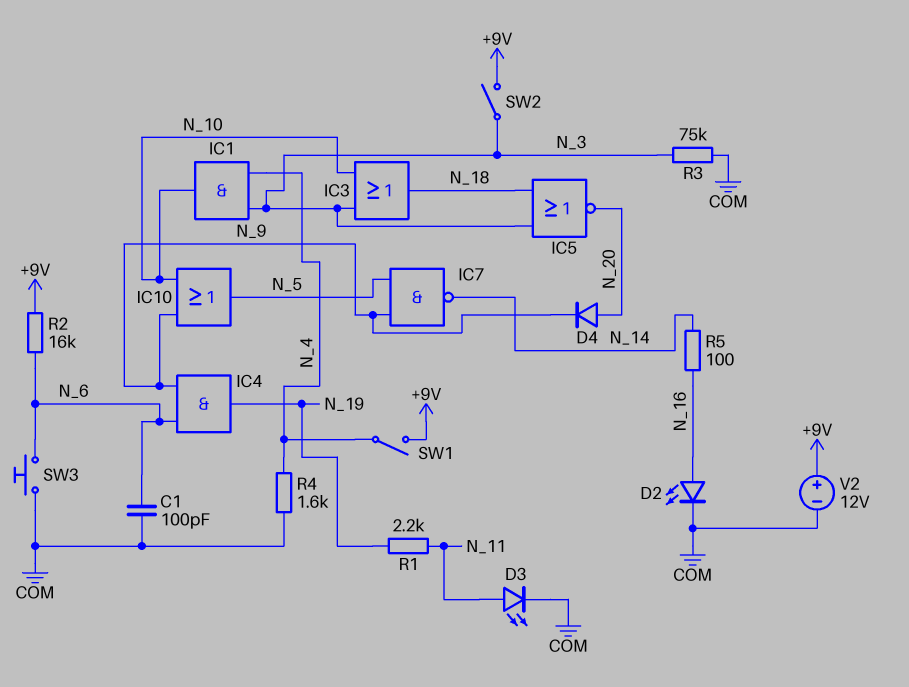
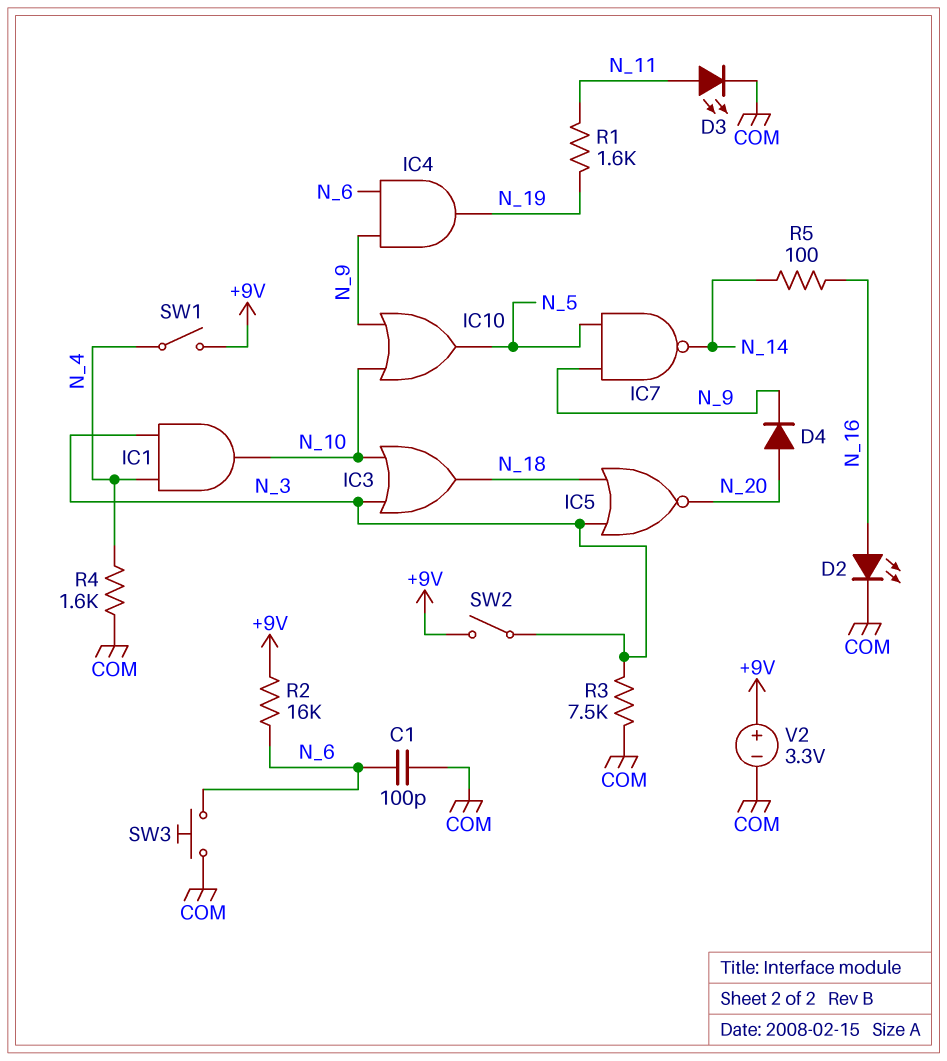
R1: 2.2k (N_11, N_19) -> 1.6k (N_11, N_19)
R3: 75k (COM, N_3) -> 7.5k (COM, N_3)
V2: 12V (plus +9V, minus COM) -> 3.3V (plus +9V, minus COM)

